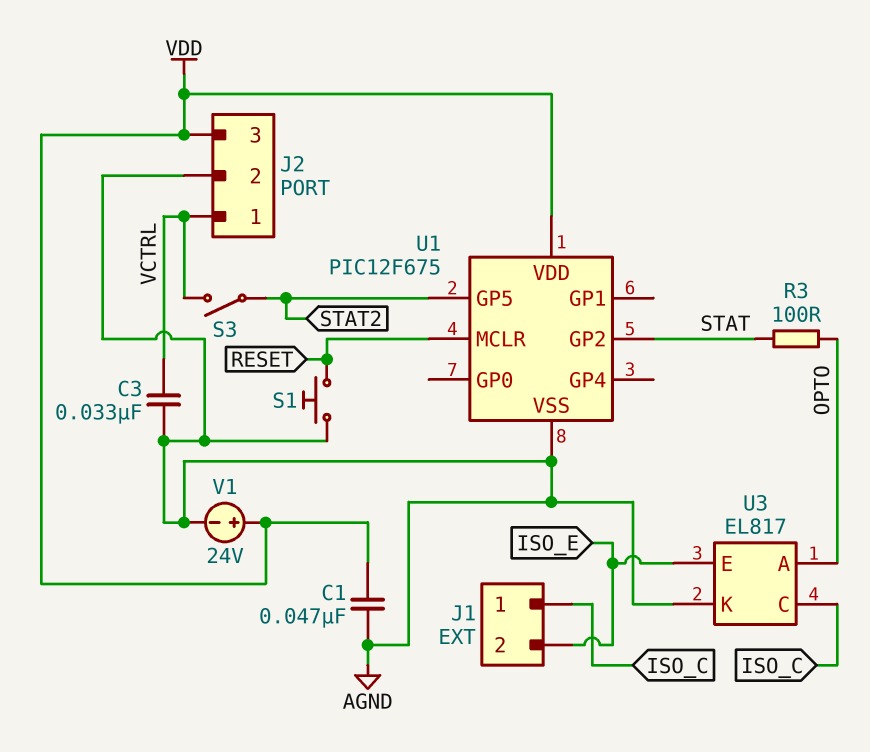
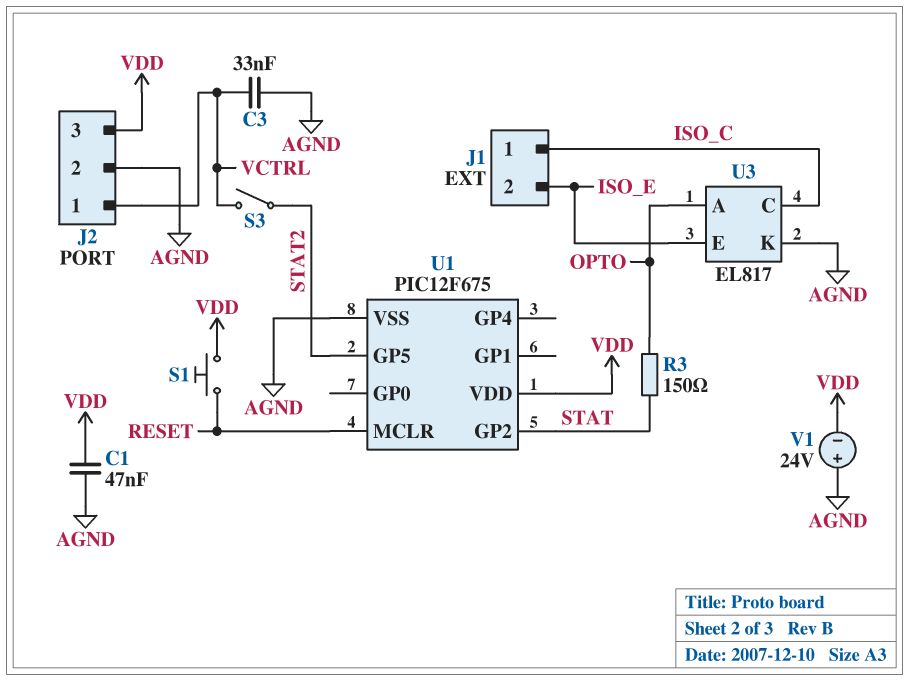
R3: 100 (OPTO, STAT) -> 150 (OPTO, STAT)
S1: button (AGND, RESET) -> button (RESET, VDD)
V1: 24V (plus VDD, minus AGND) -> 24V (plus AGND, minus VDD)

